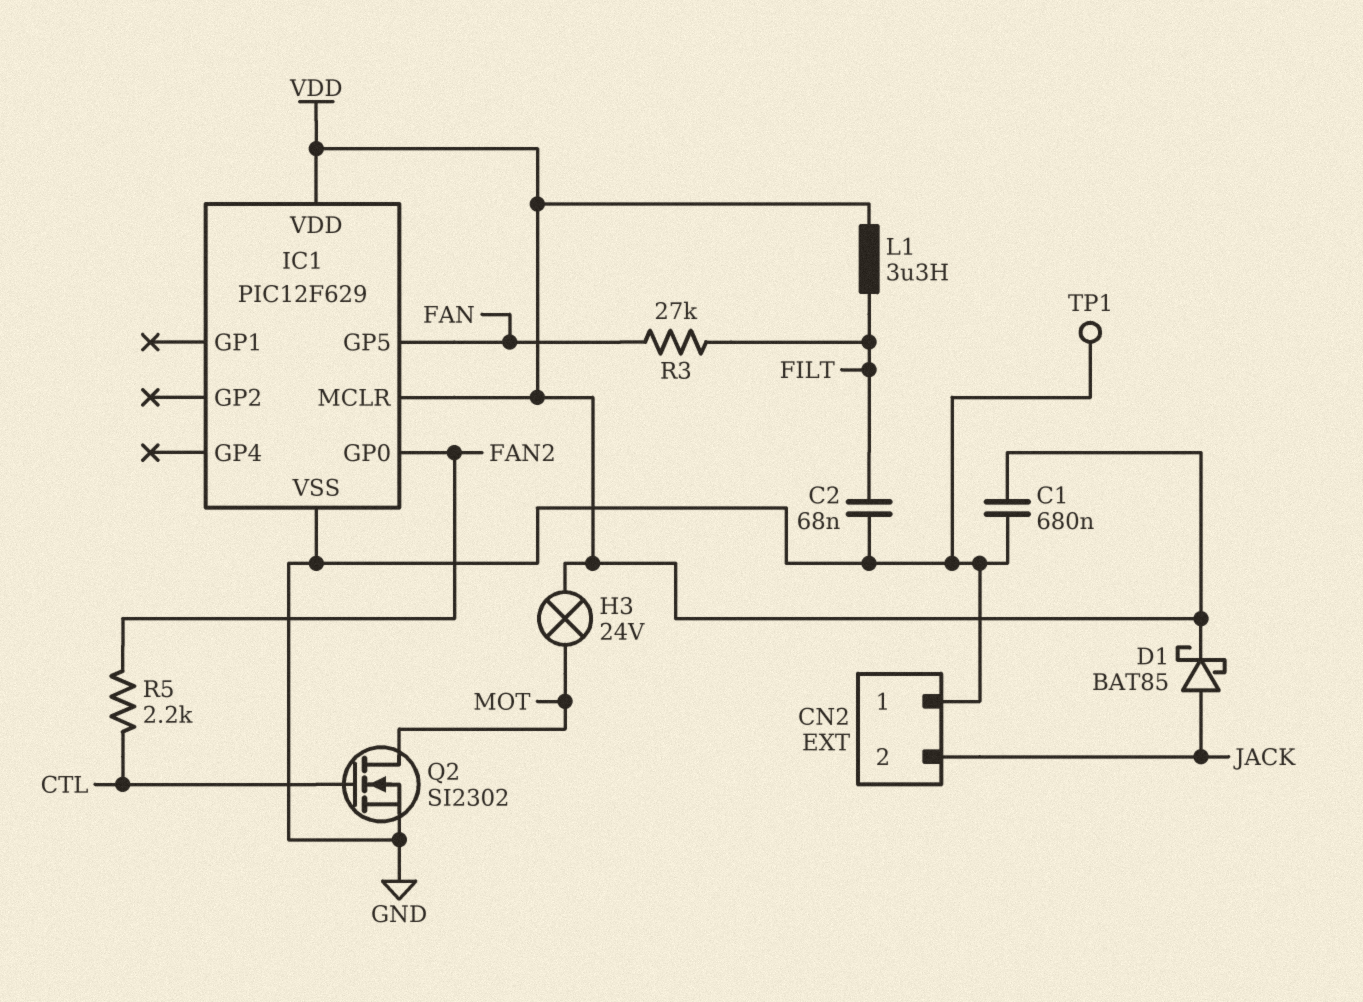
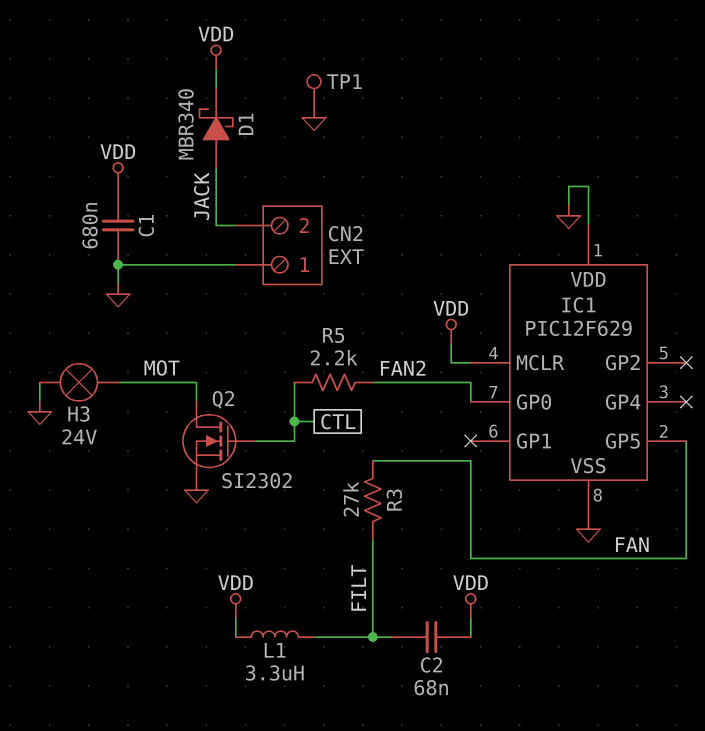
C2: 68nF (FILT, GND) -> 68nF (FILT, VDD)
D1: schottky BAT85 (A JACK, K VDD) -> schottky MBR340 (A JACK, K VDD)
H3: lamp 24V (MOT, VDD) -> lamp 24V (GND, MOT)
IC1 pin VDD: VDD -> GND

